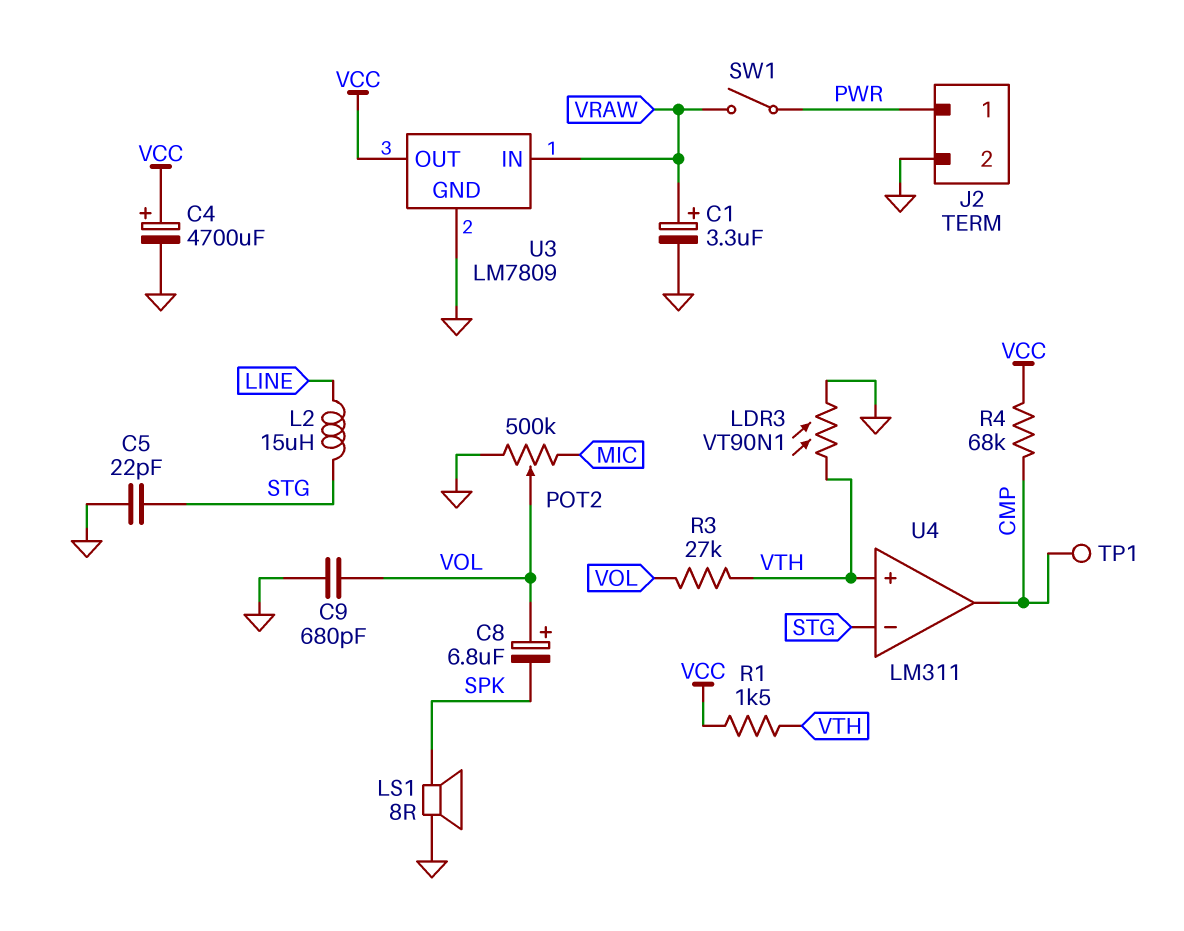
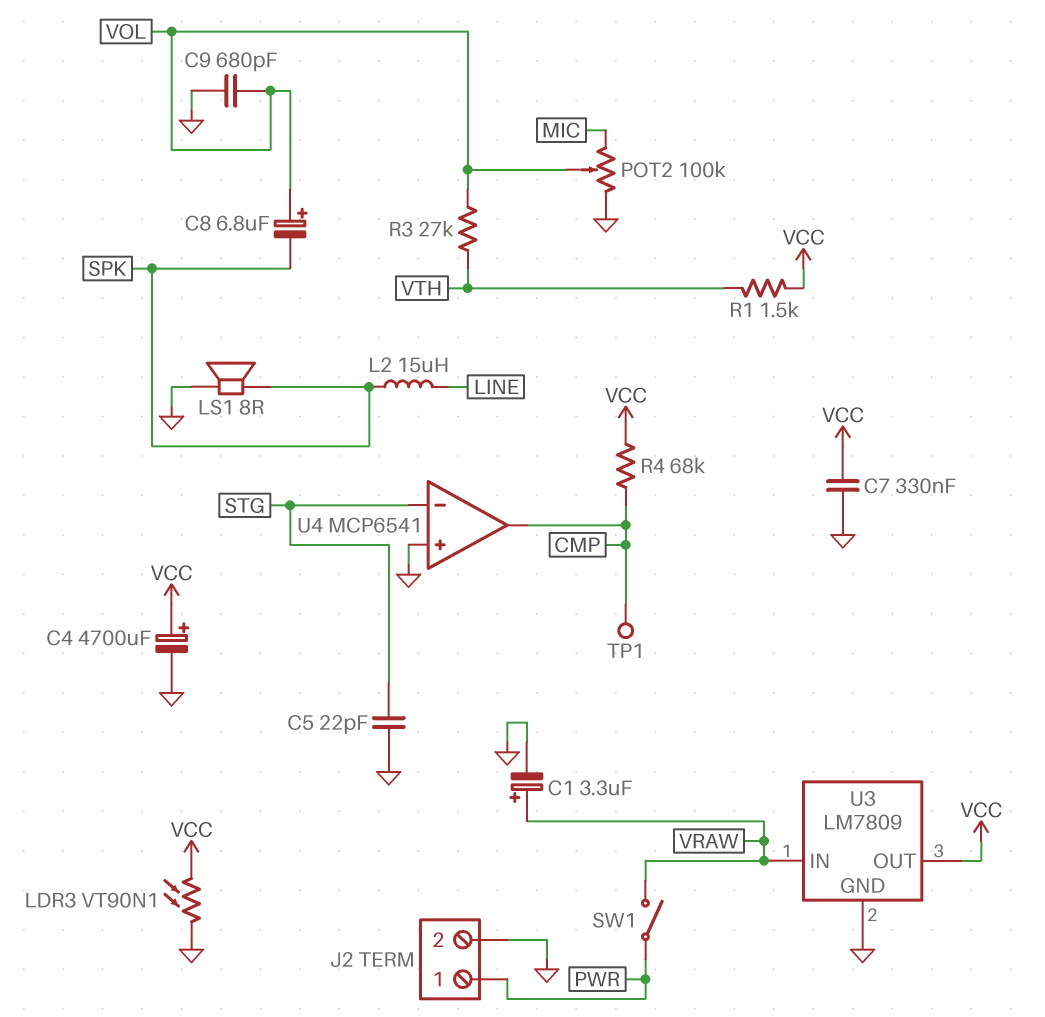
C7: none -> 330nF (GND, VCC)
L2: 15uH (LINE, STG) -> 15uH (LINE, SPK)
LDR3: VT90N1 (GND, VTH) -> VT90N1 (GND, VCC)
POT2: 500k (GND, MIC, wiper VOL) -> 100k (GND, MIC, wiper VOL)
U4: LM311 -> MCP6541
U4 pin in+: VTH -> GND

